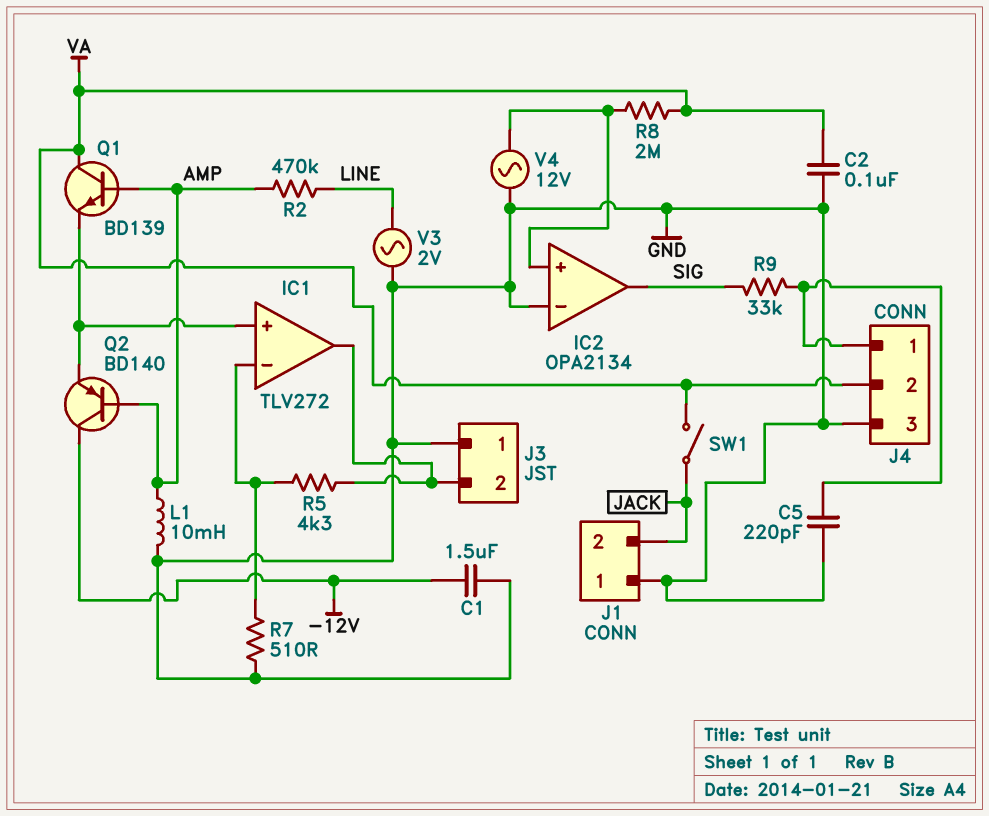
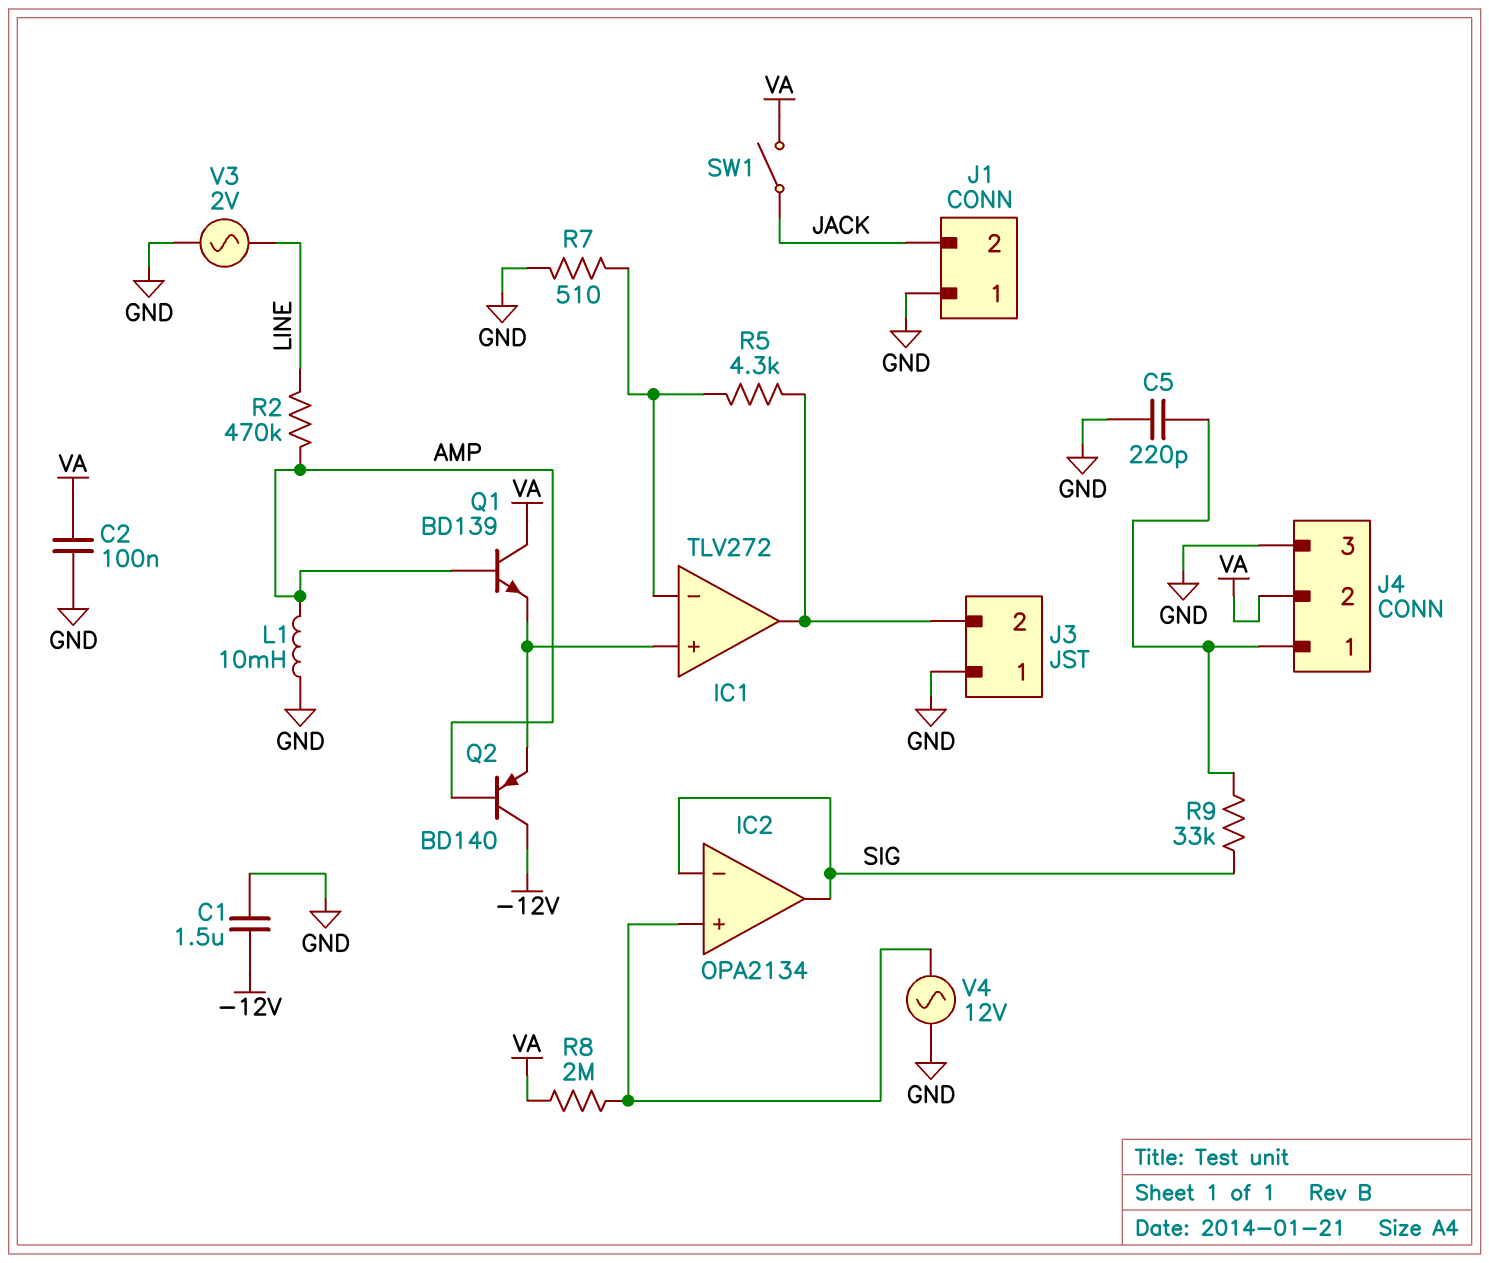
IC2 pin in-: GND -> SIG

